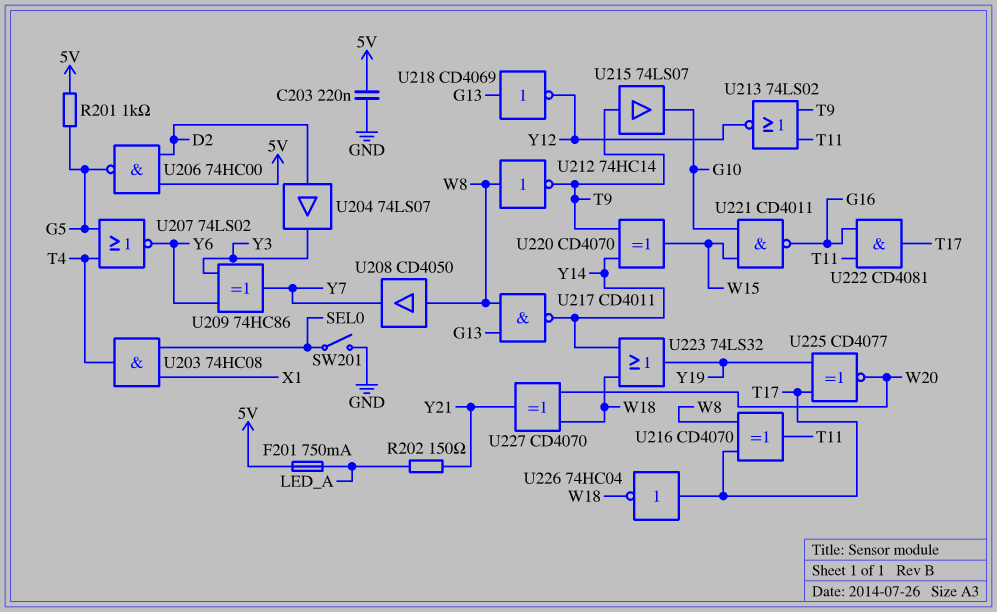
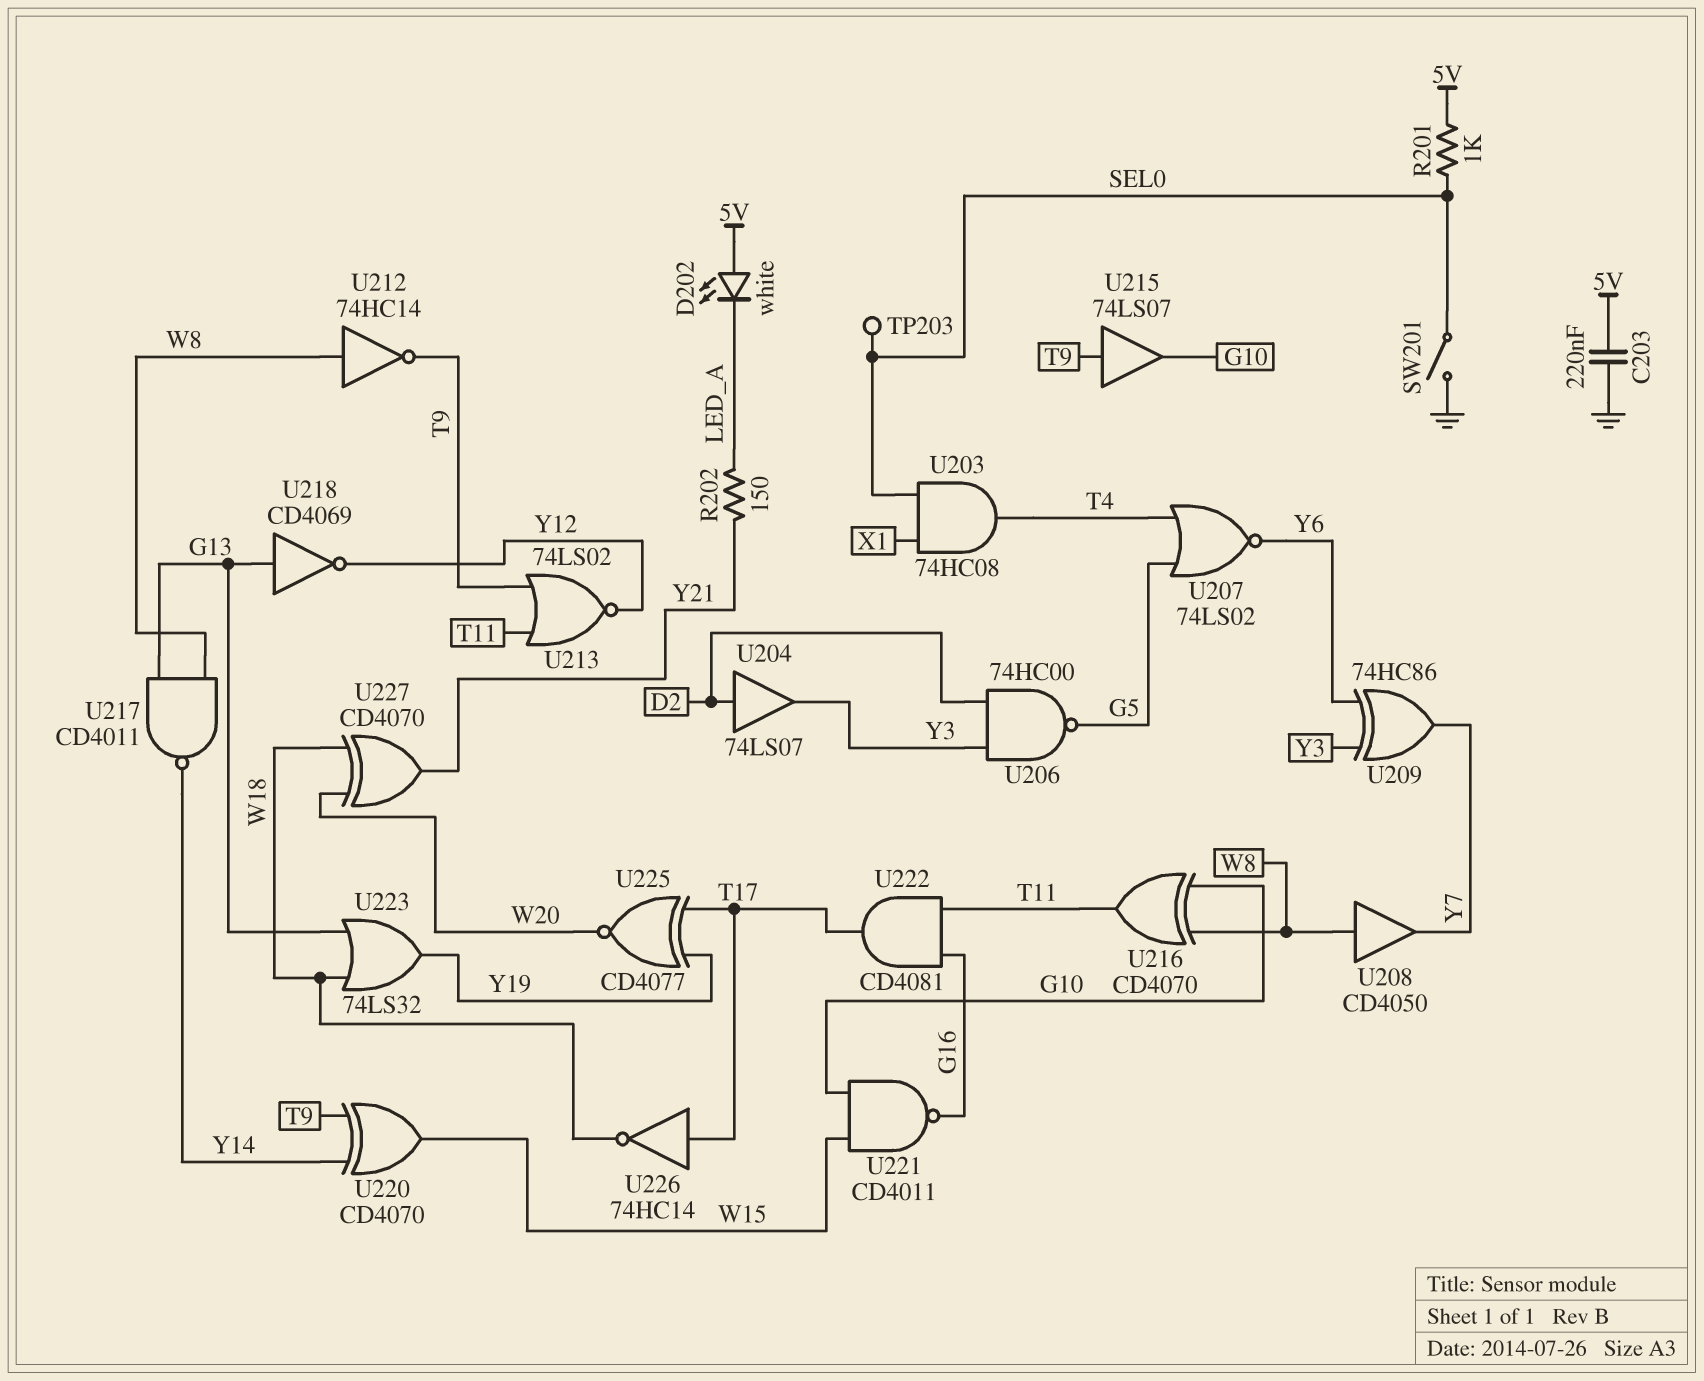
D202: none -> LED white (A 5V, K LED_A)
F201: 750mA (5V, LED_A) -> none
R201: 1k (5V, G5) -> 1k (5V, SEL0)
TP203: none -> test point (SEL0)
U206: NAND 74HC00 (in 5V, in D2, out G5) -> NAND 74HC00 (in D2, in Y3, out G5)
U216: XOR CD4070 (in T17, in W8, out T11) -> XOR CD4070 (in G10, in W8, out T11)
U223: OR 74LS32 (in W18, in Y14, out Y19) -> OR 74LS32 (in G13, in W18, out Y19)
U226: NOT 74HC04 (in T17, out W18) -> NOT 74HC14 (in T17, out W18)

